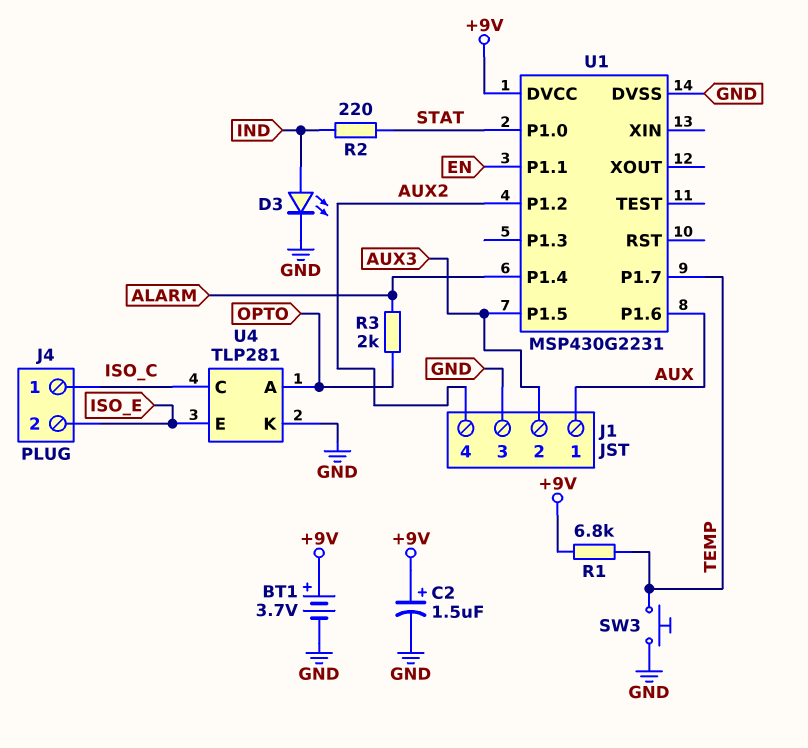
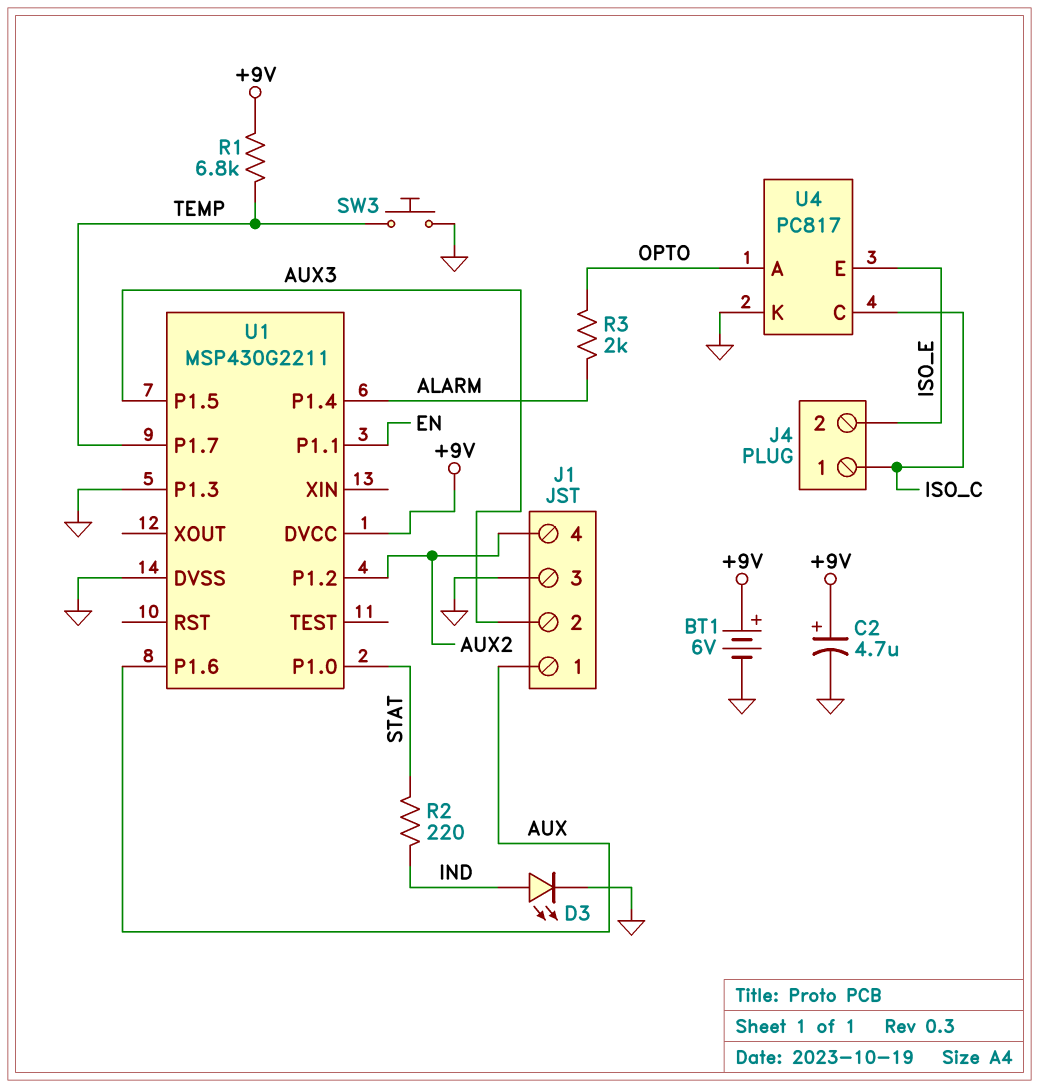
BT1: 3.7V (plus +9V, minus GND) -> 6V (plus +9V, minus GND)
C2: 1.5uF (plus +9V, minus GND) -> 4.7uF (plus +9V, minus GND)
U1: MSP430G2231 -> MSP430G2211
U1 pin P1.3: none -> GND
U4: TLP281 -> PC817

